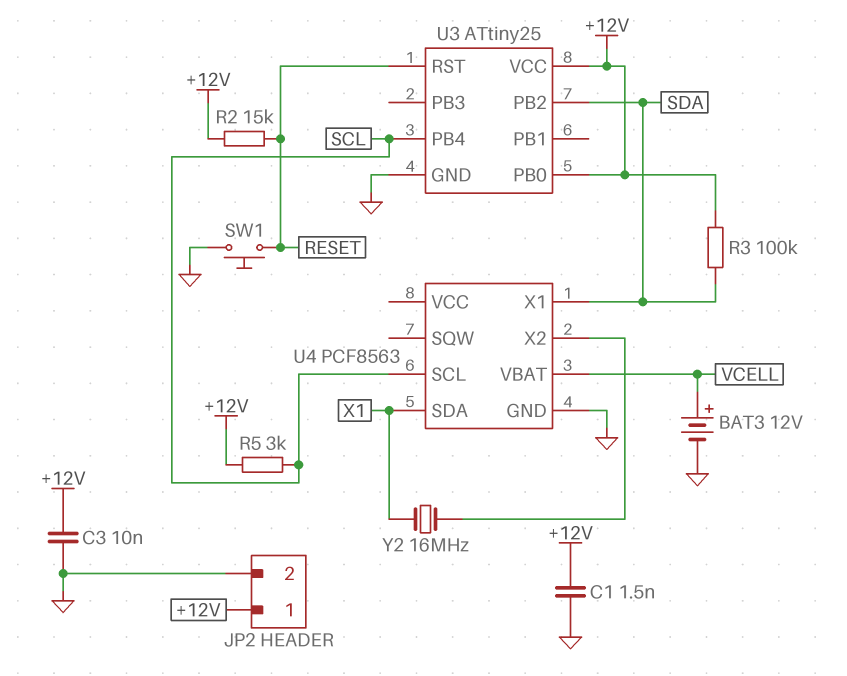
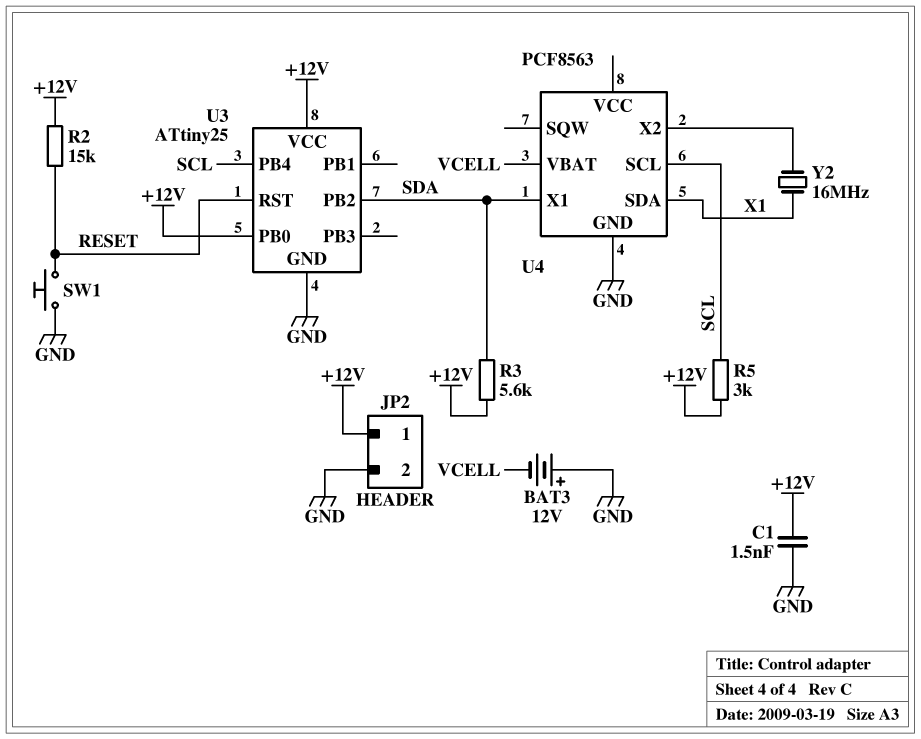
BAT3: 12V (plus VCELL, minus GND) -> 12V (plus GND, minus VCELL)
C3: 10nF (+12V, GND) -> none
R3: 100k (+12V, SDA) -> 5.6k (+12V, SDA)

